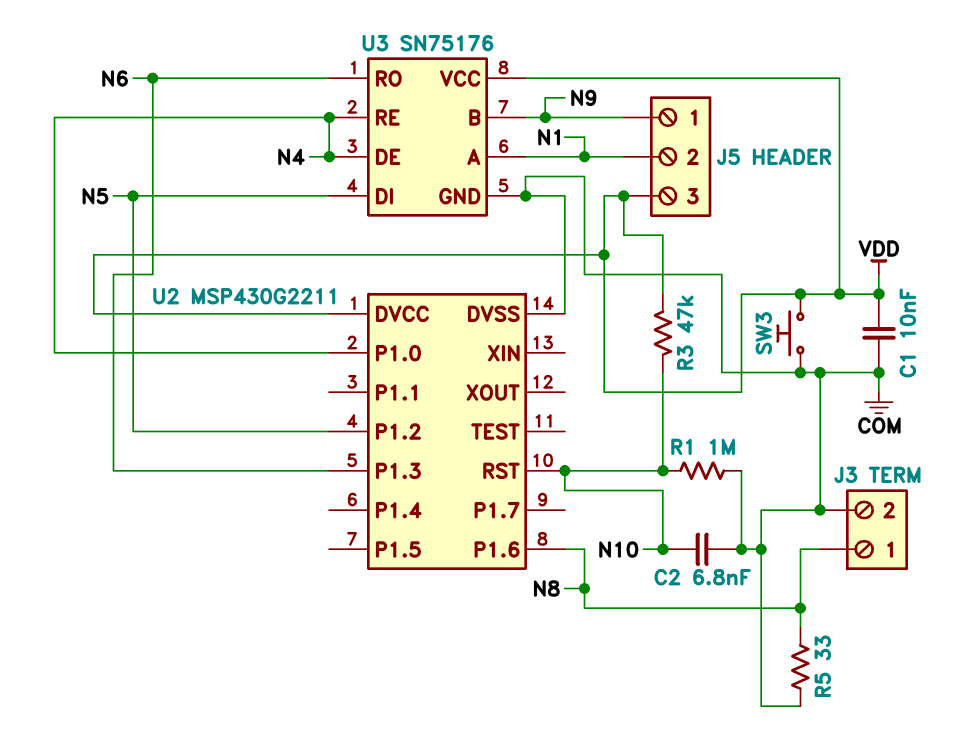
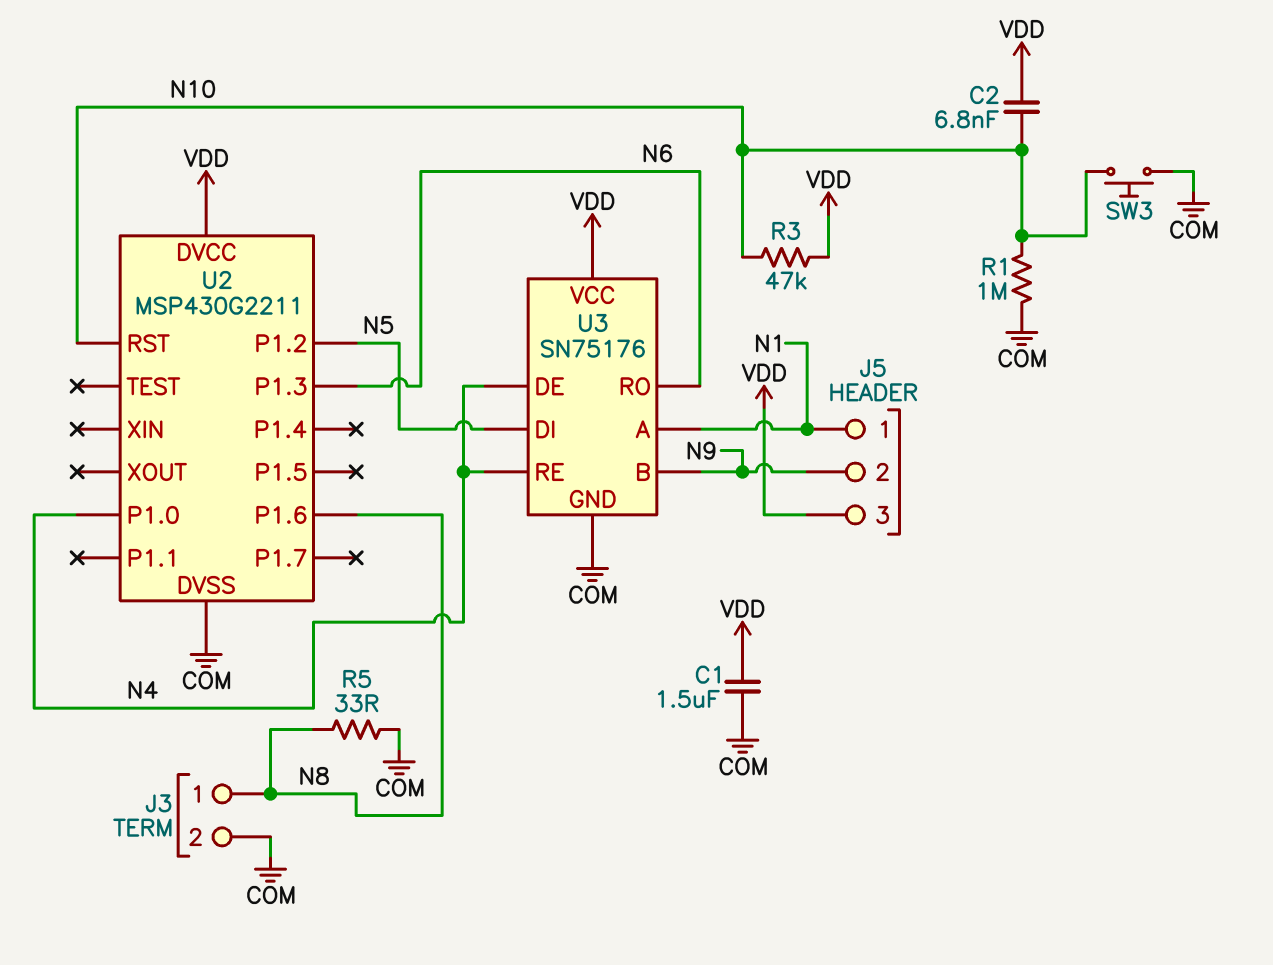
C1: 10nF (COM, VDD) -> 1.5uF (COM, VDD)
C2: 6.8nF (COM, N10) -> 6.8nF (N10, VDD)
J5 pin 1: N9 -> N1
J5 pin 2: N1 -> N9
SW3: button (COM, VDD) -> button (COM, N10)

